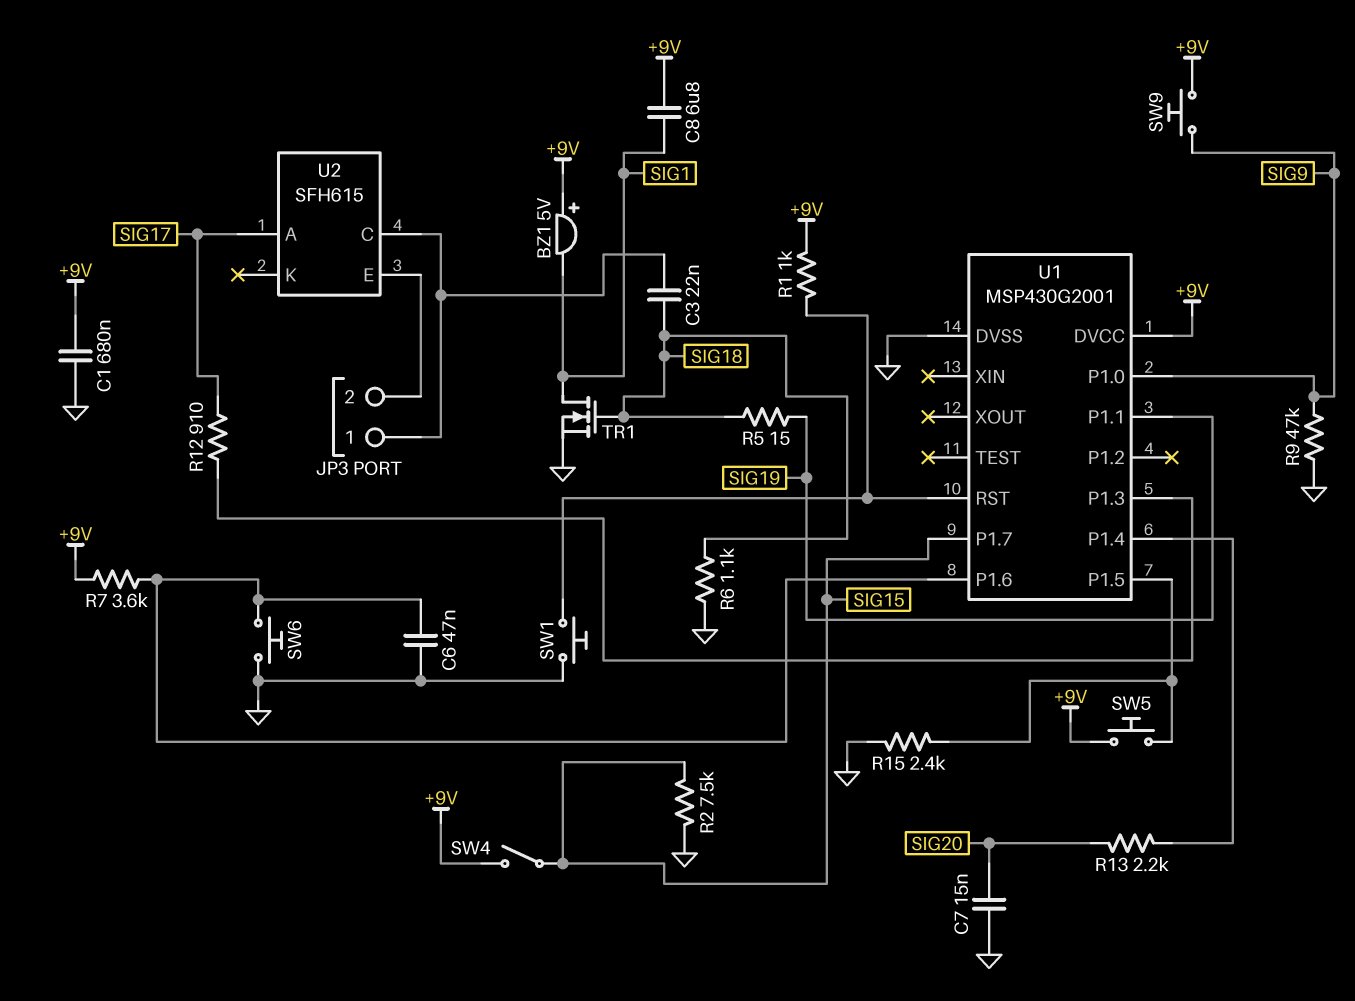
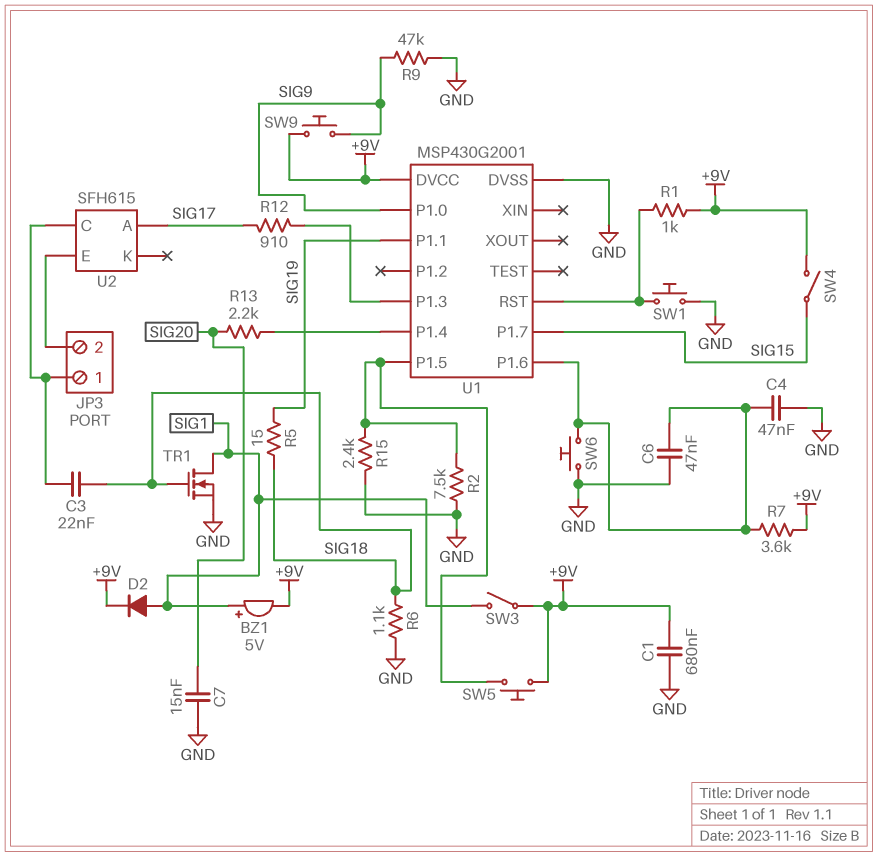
BZ1: buzzer 5V (plus +9V, minus SIG1) -> buzzer 5V (plus SIG1, minus +9V)
C4: none -> 47nF (GND, U1/P1.6)
C8: 6.8uF (+9V, SIG1) -> none
D2: none -> diode (A SIG1, K +9V)
R2: 7.5k (GND, SIG15) -> 7.5k (GND, U1/P1.5)
SW3: none -> switch (+9V, SIG1)

